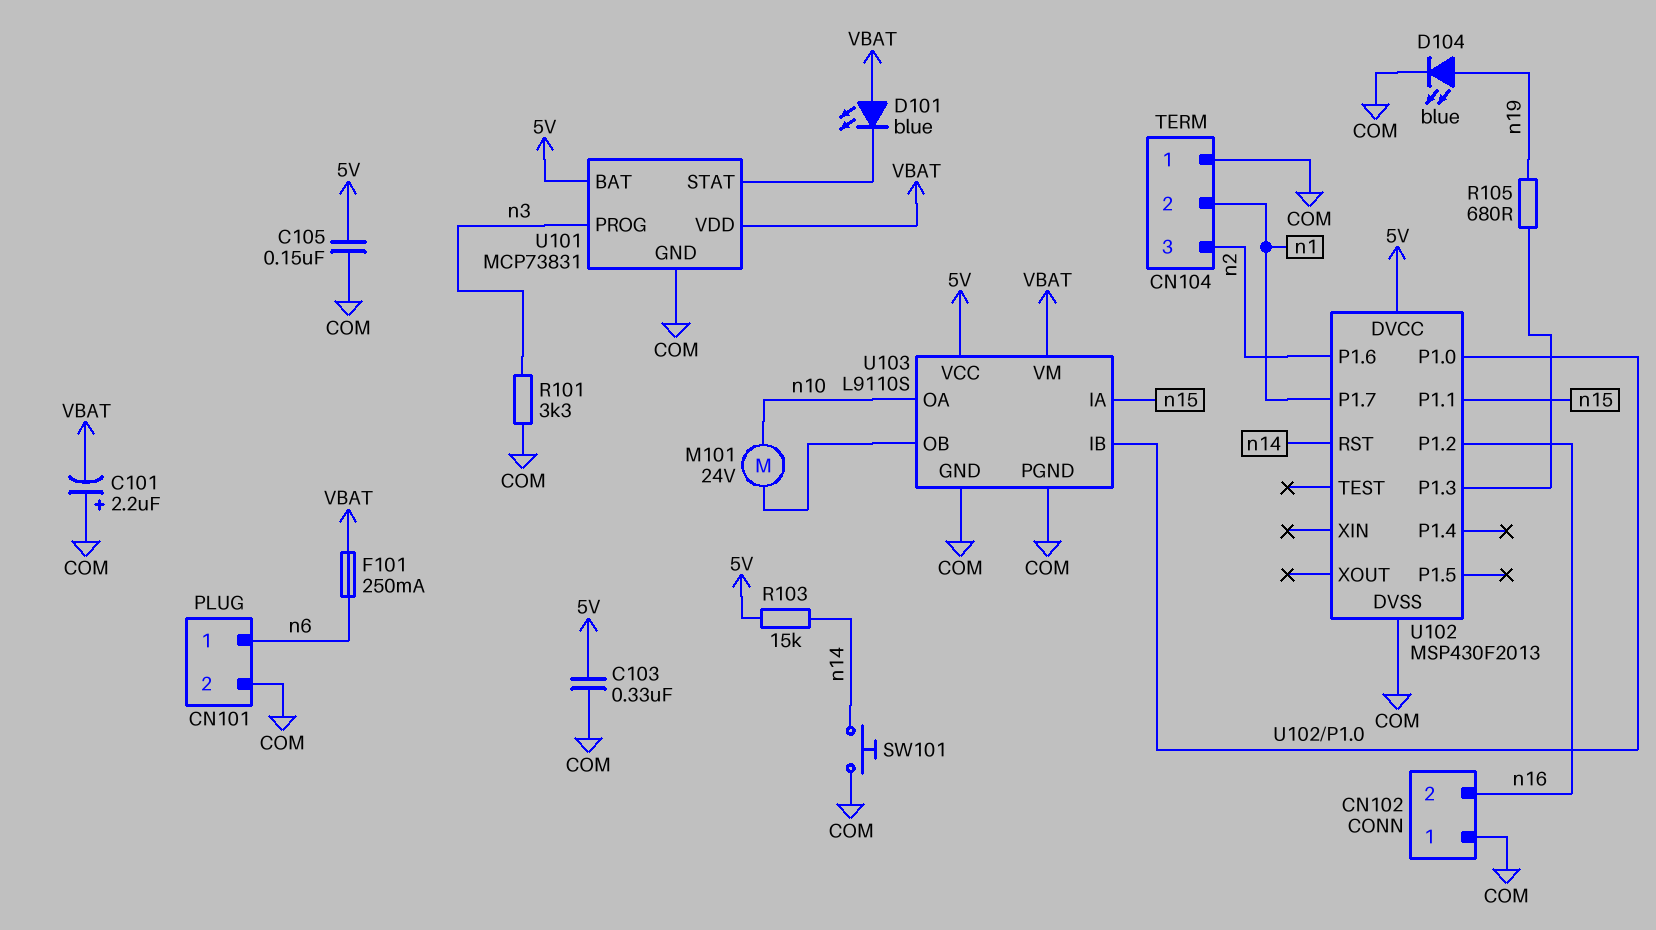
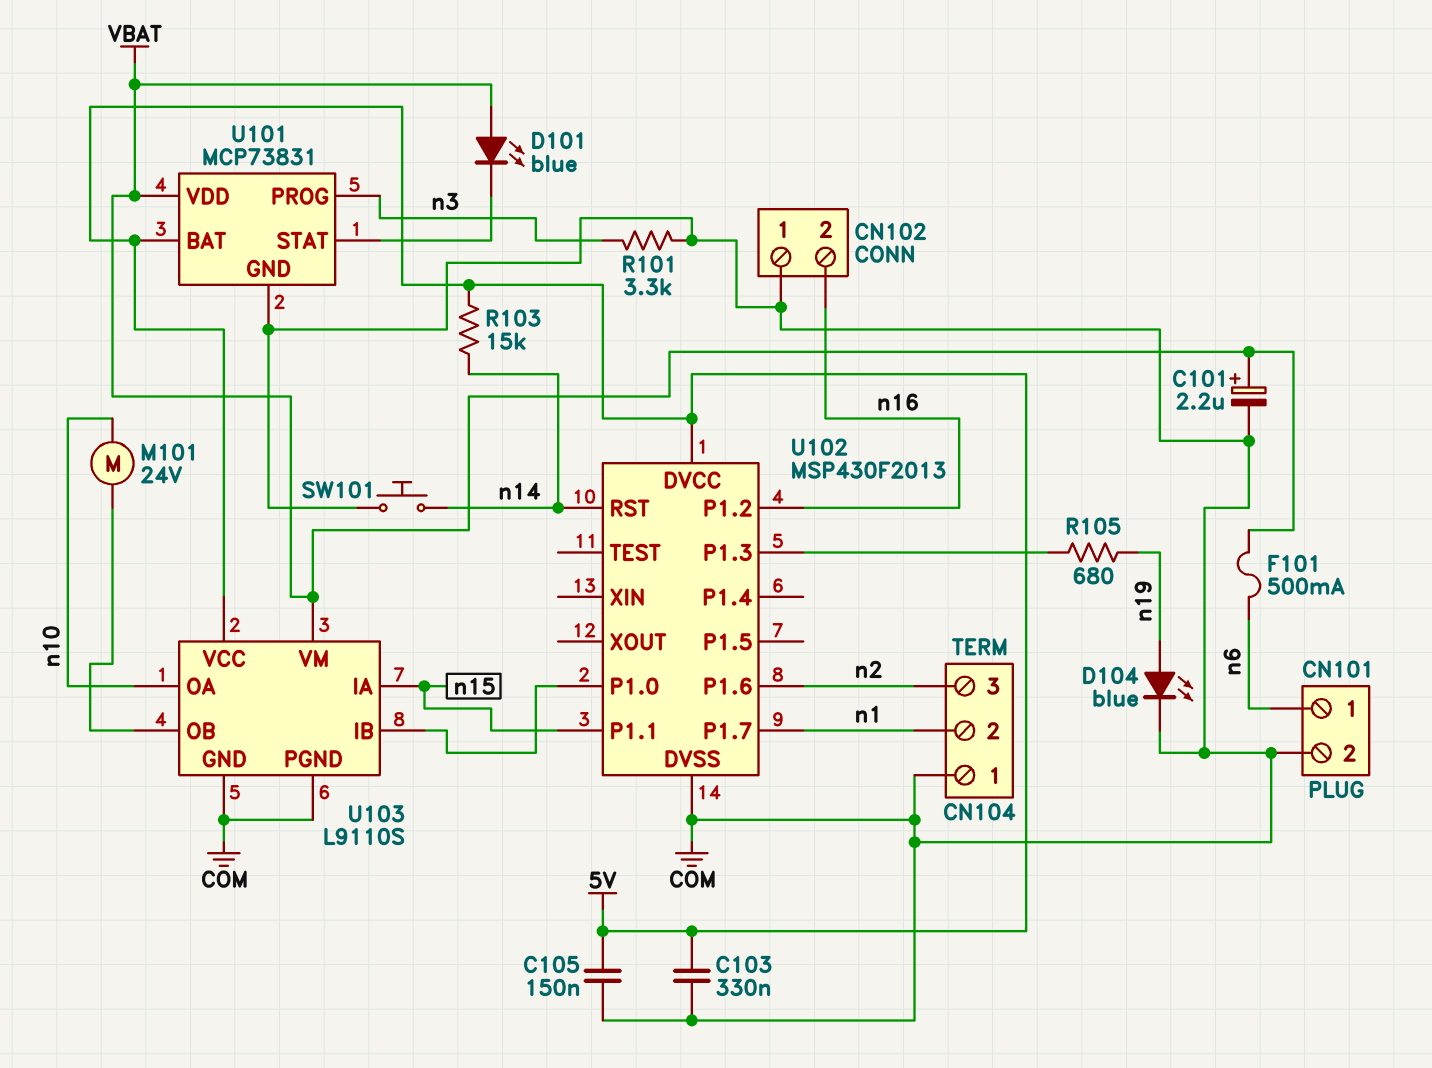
C101: 2.2uF (plus COM, minus VBAT) -> 2.2uF (plus VBAT, minus COM)
F101: 250mA (VBAT, n6) -> 500mA (VBAT, n6)

